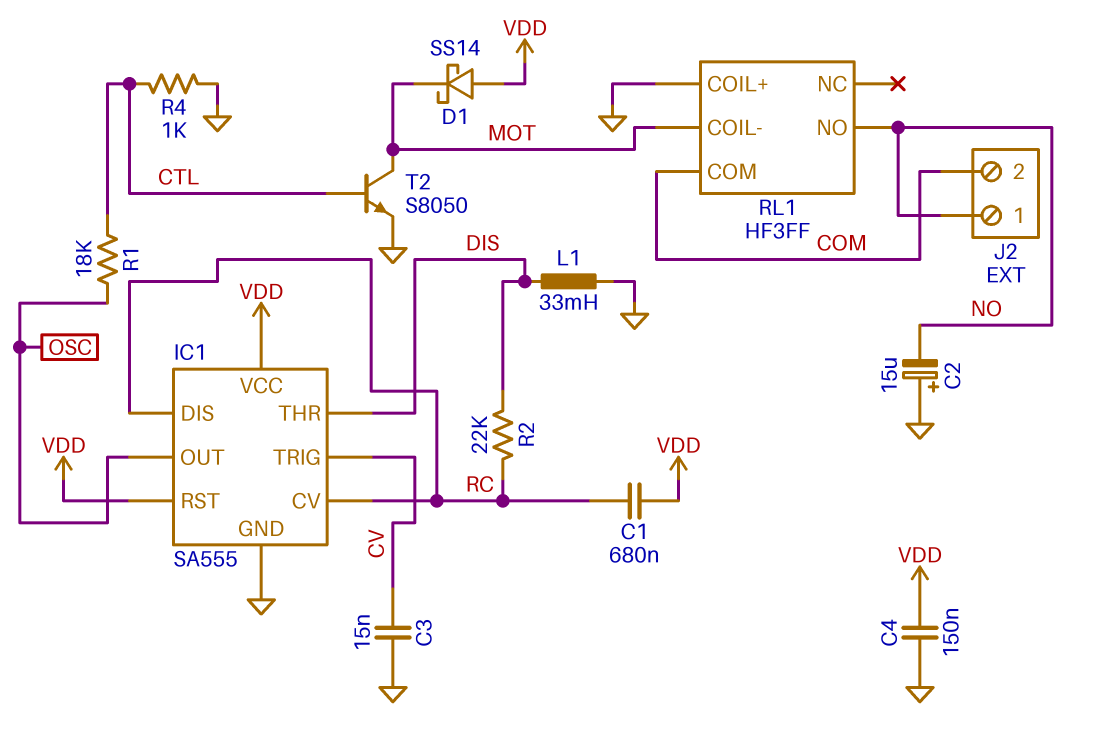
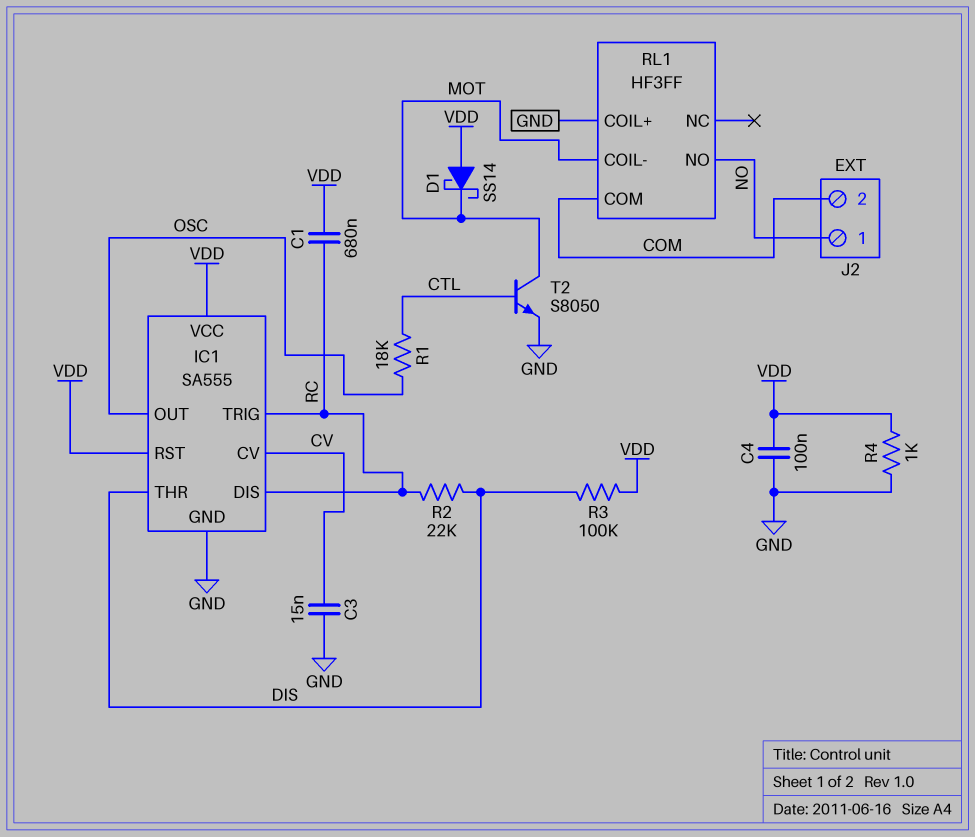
C2: 15uF (plus GND, minus NO) -> none
C4: 150nF (GND, VDD) -> 100nF (GND, VDD)
IC1 pin CV: RC -> CV
IC1 pin TRIG: CV -> RC
L1: 33mH (DIS, GND) -> none
R3: none -> 100k (DIS, VDD)
R4: 1k (CTL, GND) -> 1k (GND, VDD)

